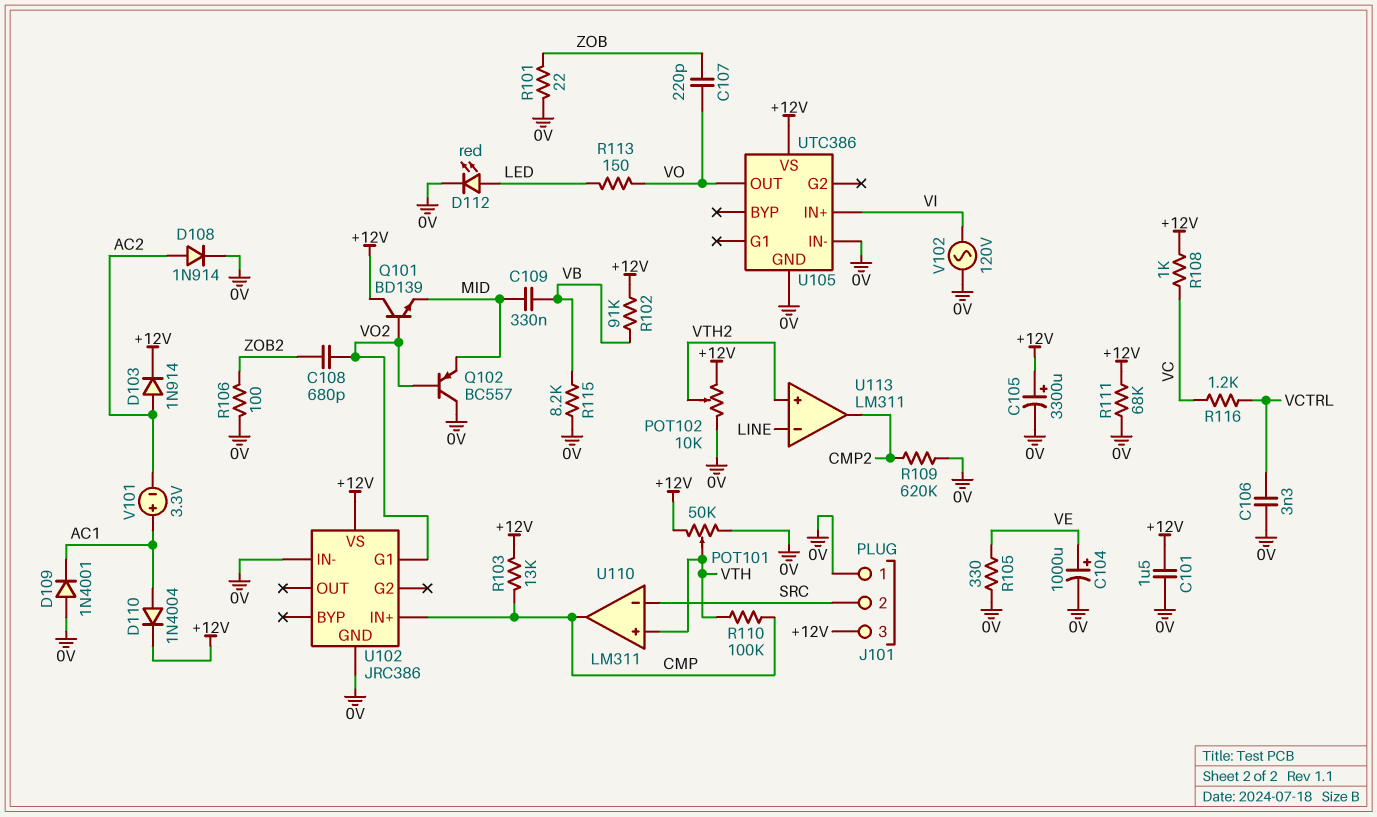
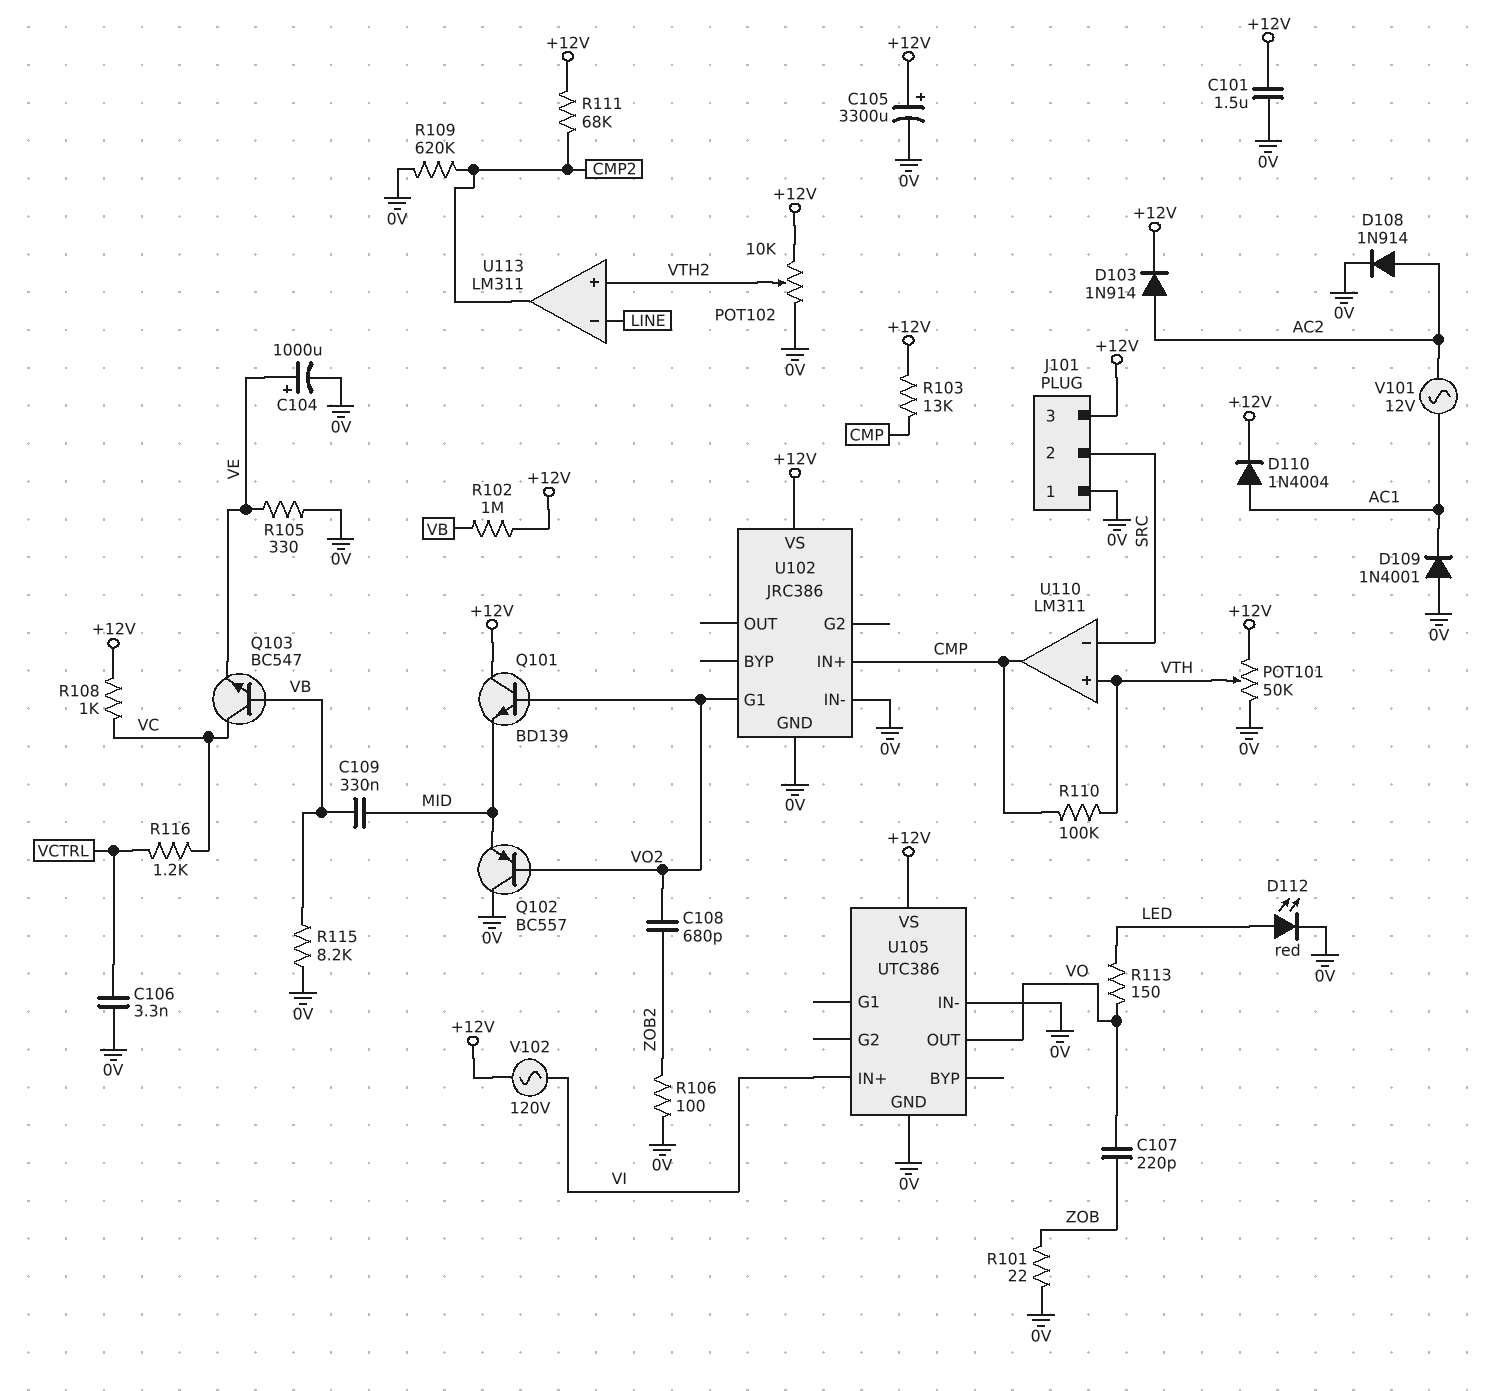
Q103: none -> NPN BC547 (B VB, C VC, E VE)
R102: 91k (+12V, VB) -> 1M (+12V, VB)
R111: 68k (+12V, 0V) -> 68k (+12V, CMP2)
V101: 3.3V (plus AC1, minus AC2) -> AC 12V (AC1, AC2)
V102: AC 120V (0V, VI) -> AC 120V (+12V, VI)

